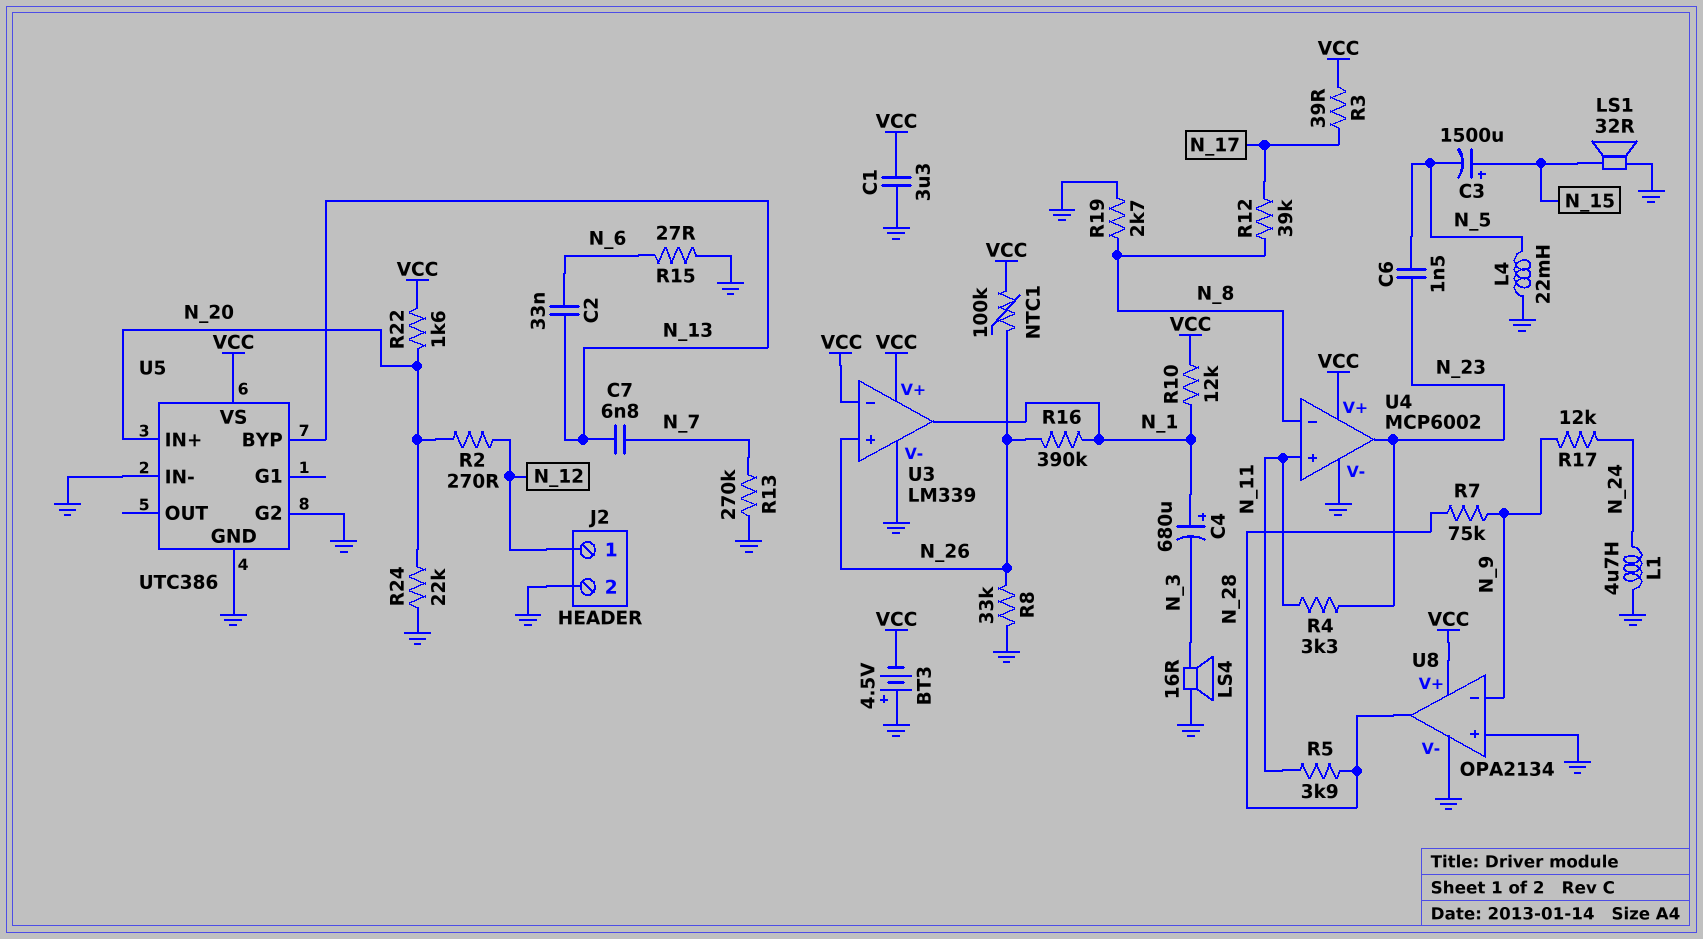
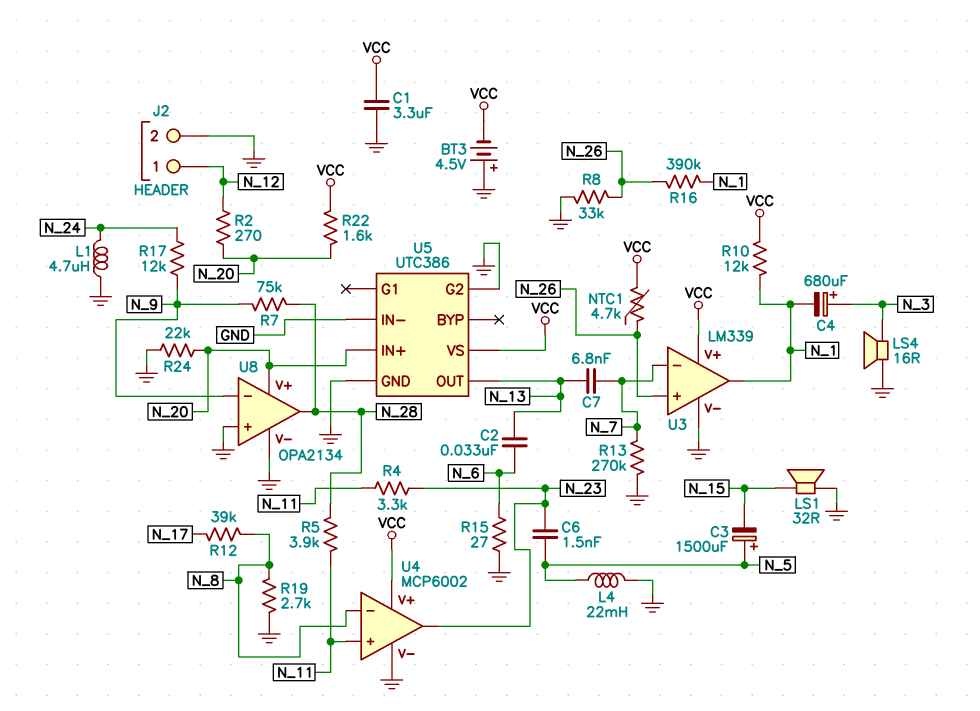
C3: 1500uF (plus N_15, minus N_5) -> 1500uF (plus N_5, minus N_15)
C4: 680uF (plus N_1, minus N_3) -> 680uF (plus N_3, minus N_1)
NTC1: 100k (N_26, VCC) -> 4.7k (N_26, VCC)
R3: 39 (N_17, VCC) -> none
U3 pin in-: VCC -> N_7
U5 pin BYP: N_13 -> none
U5 pin OUT: none -> N_13
U8 pin V+: VCC -> N_20

